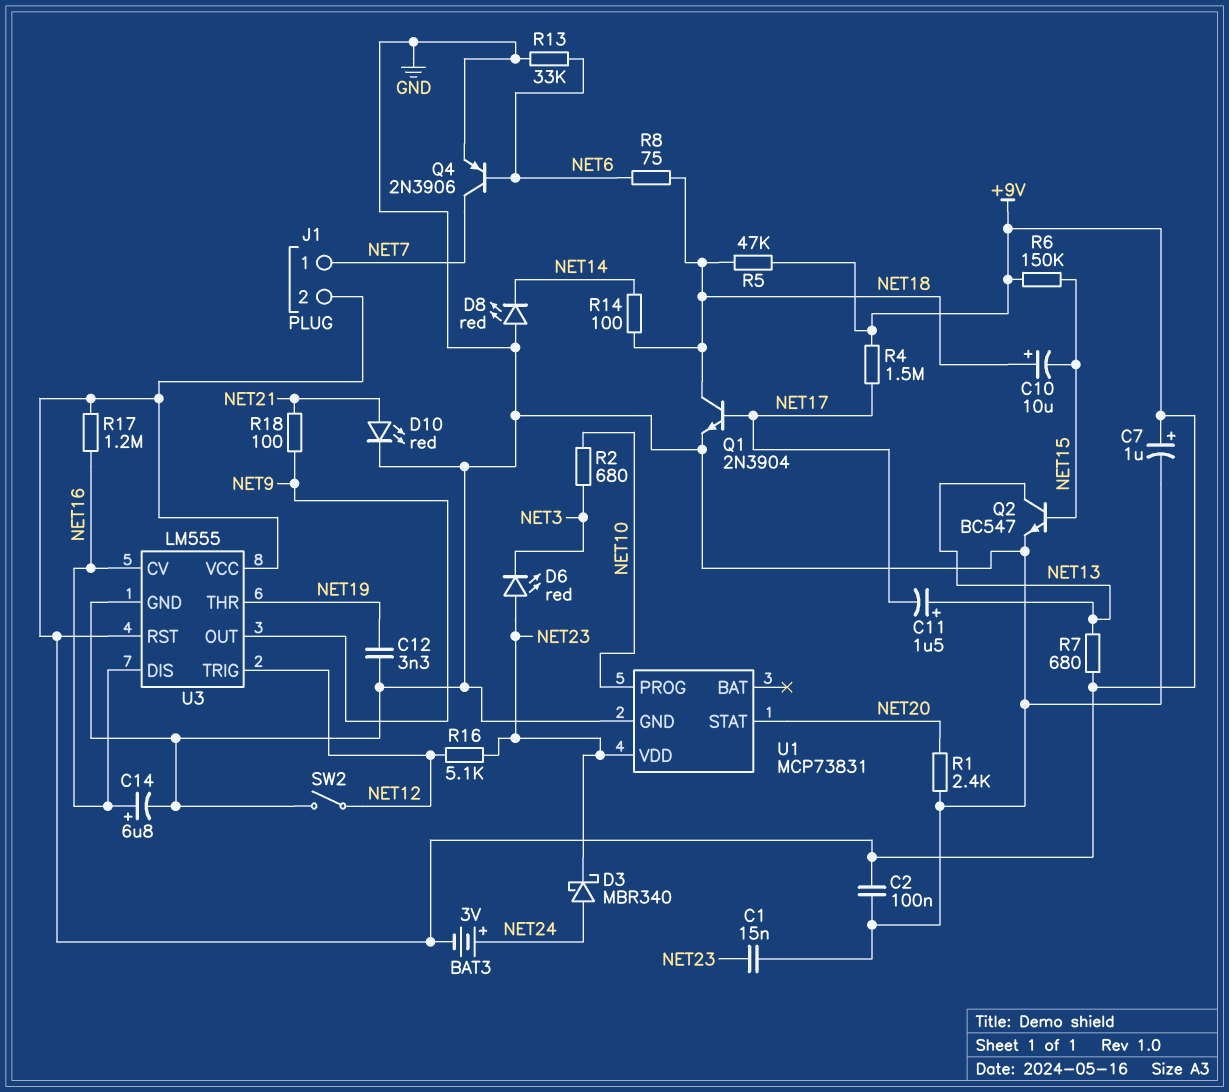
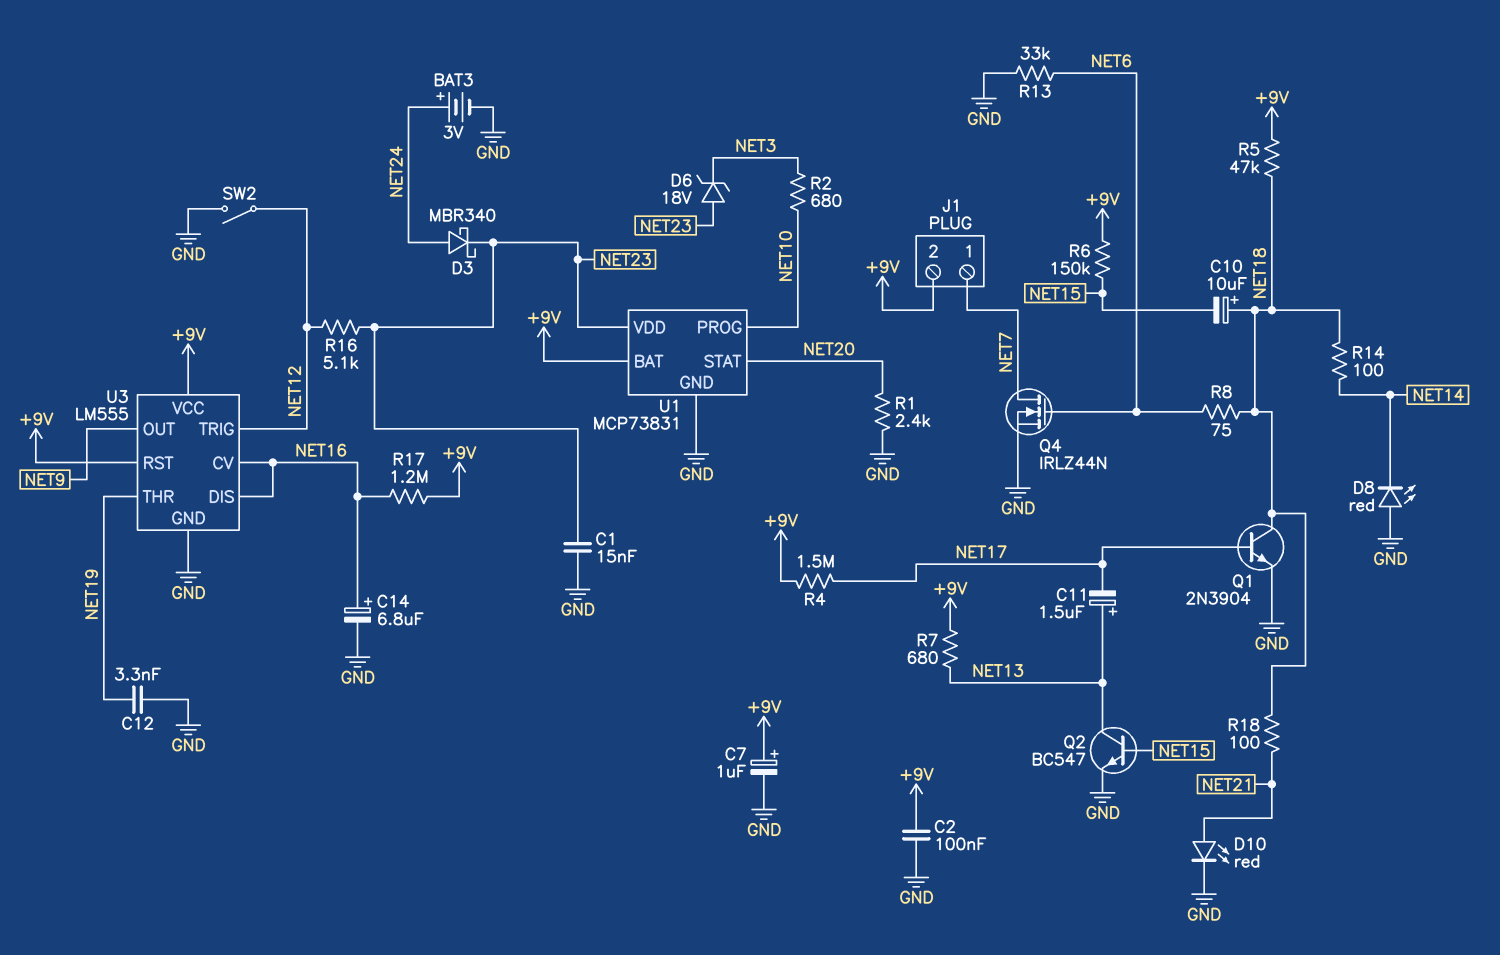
BAT3: 3V (plus NET24, minus +9V) -> 3V (plus NET24, minus GND)
D6: LED red (A NET23, K NET3) -> zener 18V (A NET23, K NET3)
Q4: PNP 2N3906 (B NET6, C NET7, E GND) -> NMOS IRLZ44N (G NET6, D NET7, S GND)
R18: 100 (NET9, NET21) -> 100 (NET18, NET21)
U1 pin BAT: none -> +9V

